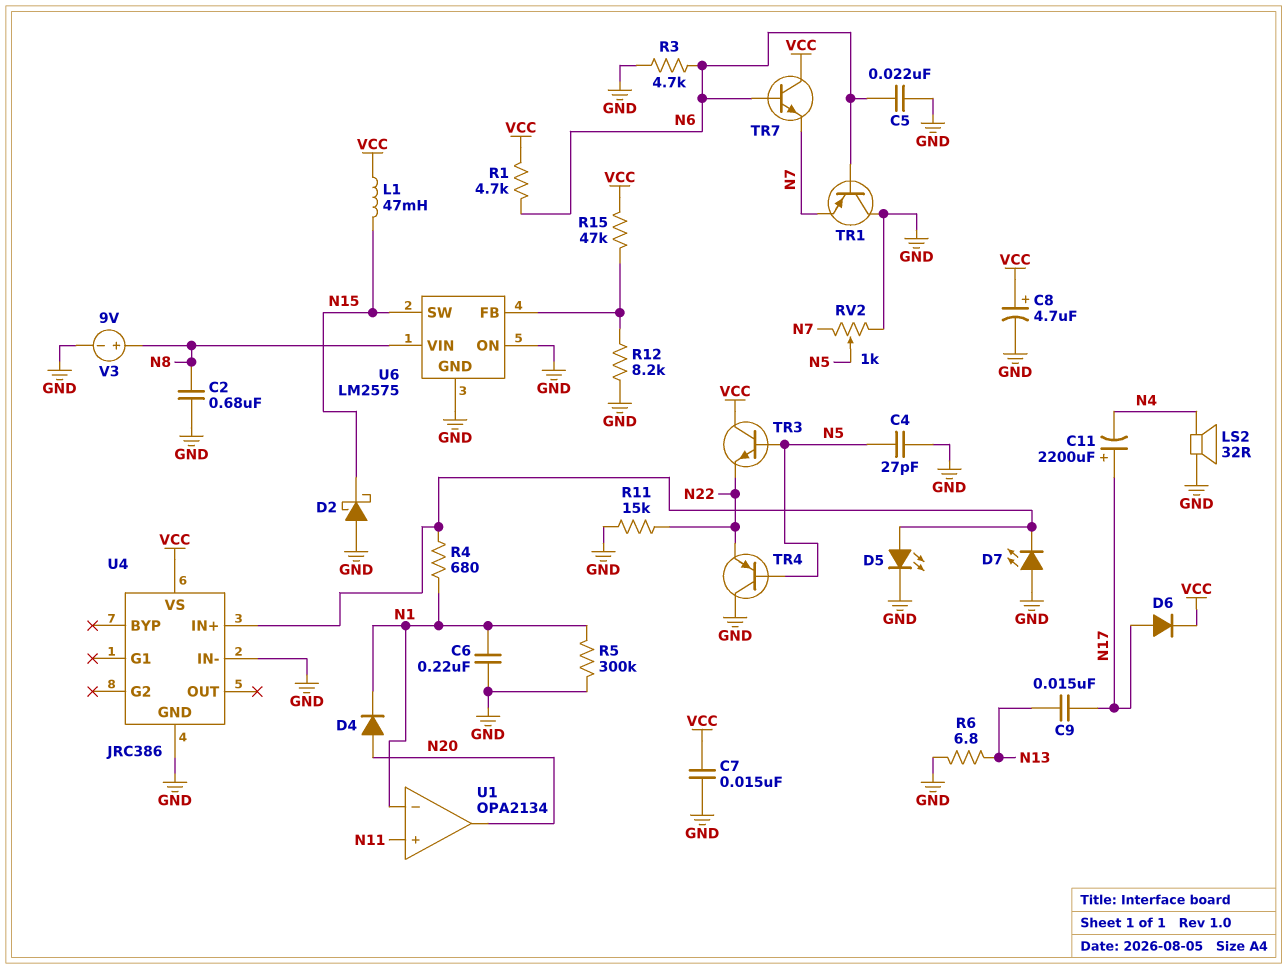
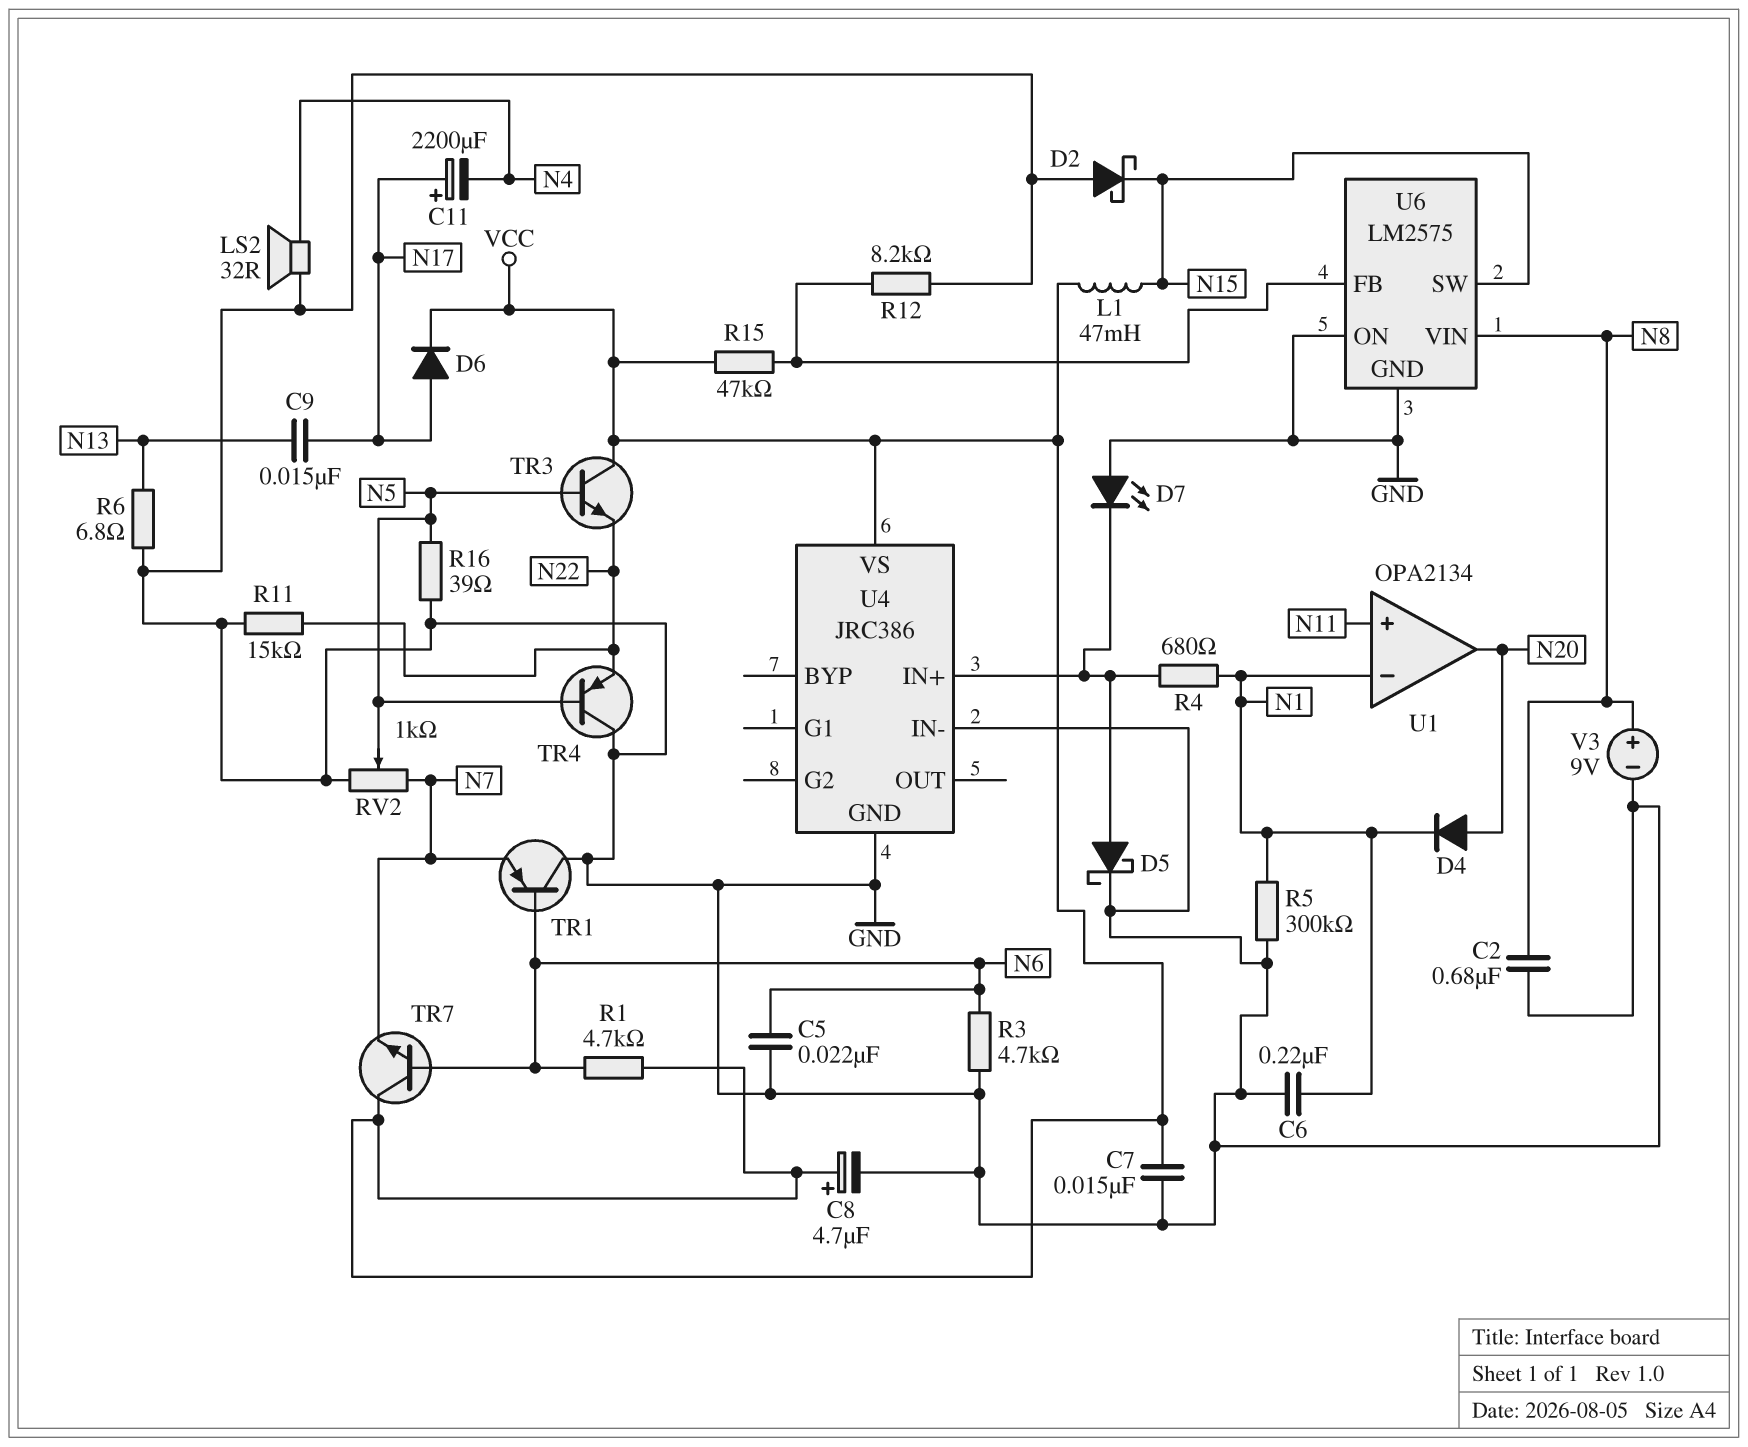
C4: 27pF (GND, N5) -> none
D5: LED (A U4/IN+, K GND) -> schottky (A U4/IN+, K GND)
R16: none -> 39 (GND, N5)

